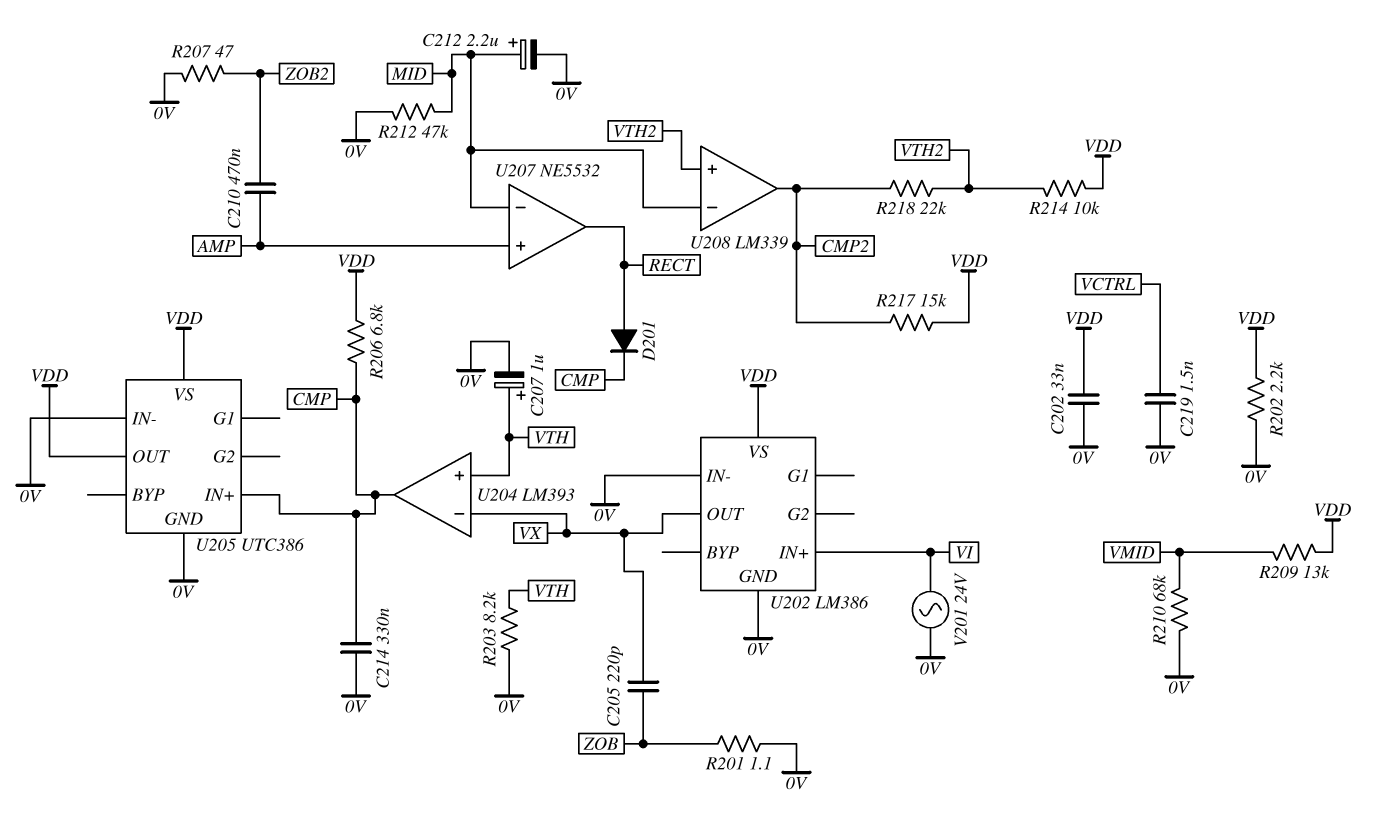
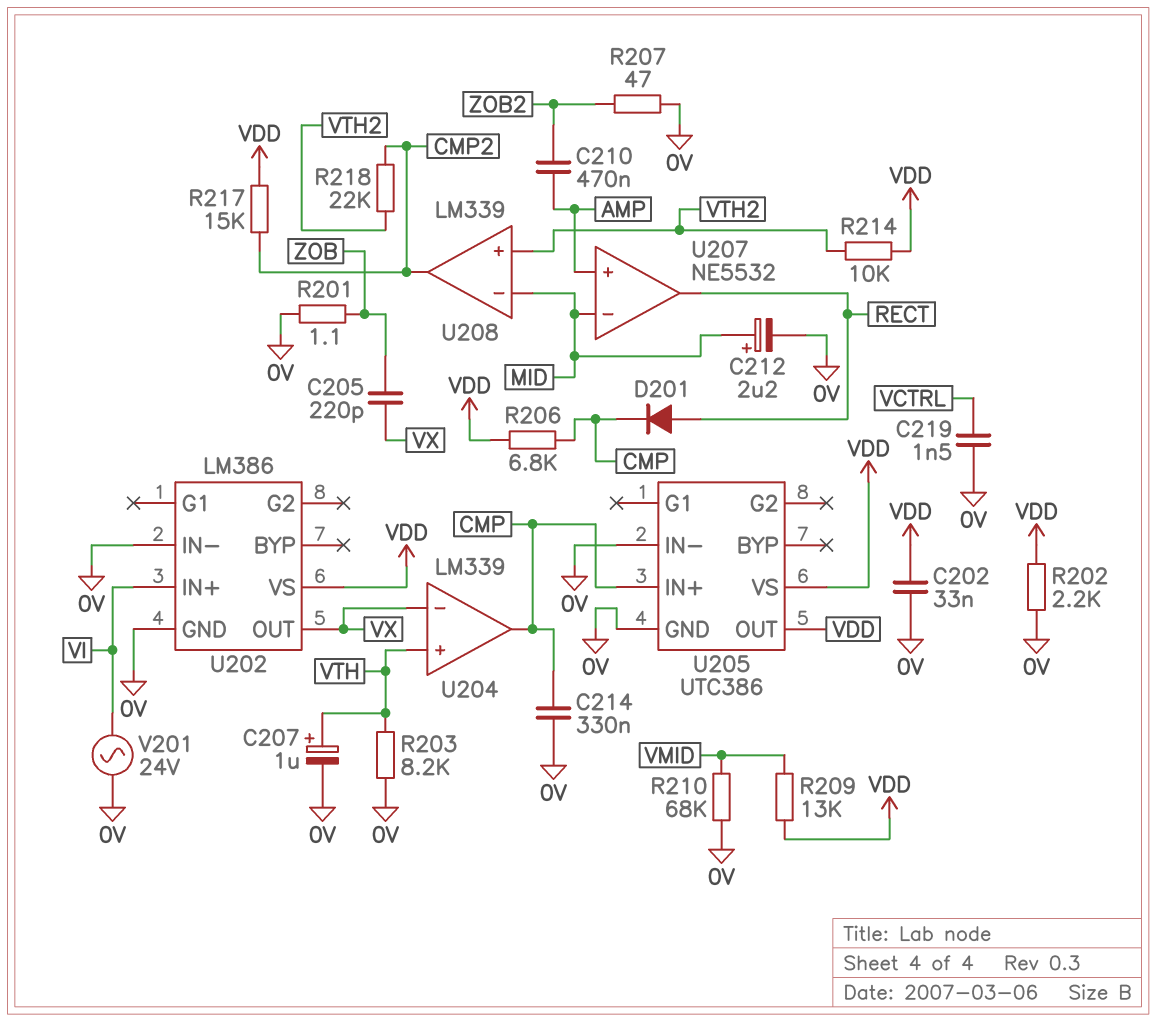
R212: 47k (0V, MID) -> none
U204: LM393 -> LM339

